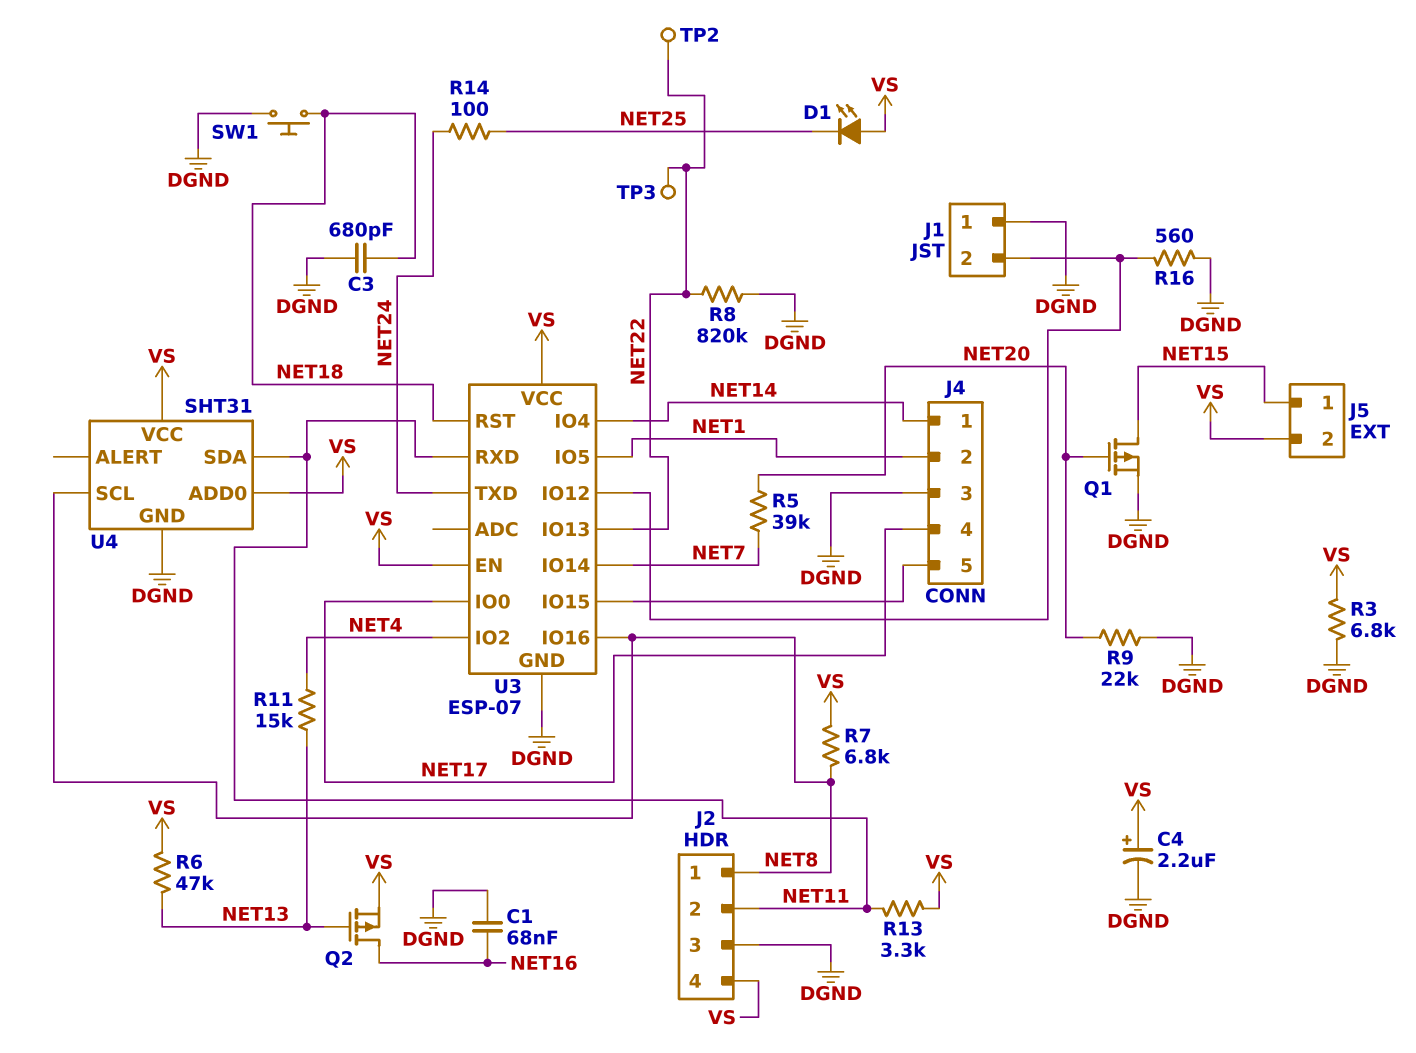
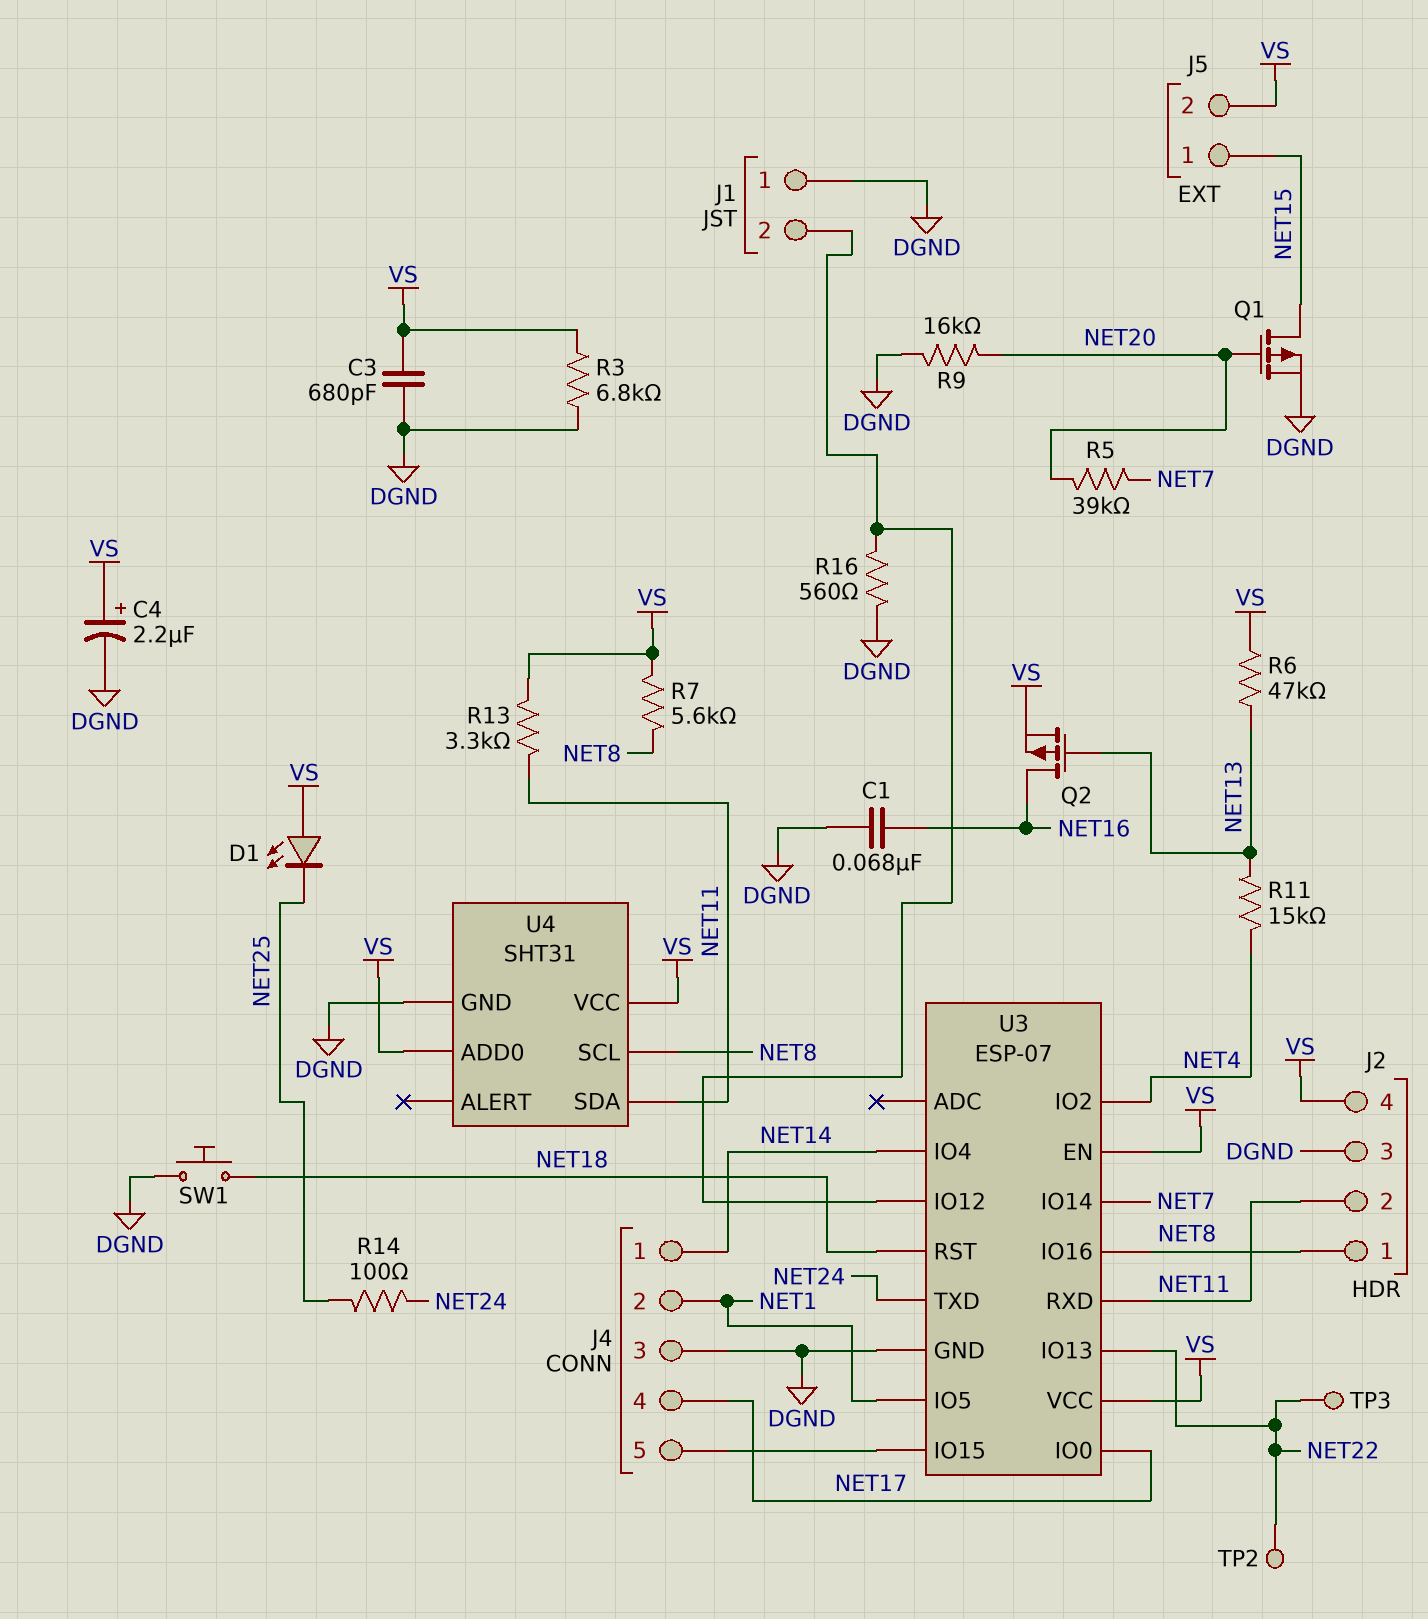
C3: 680pF (DGND, NET18) -> 680pF (DGND, VS)
R7: 6.8k (NET8, VS) -> 5.6k (NET8, VS)
R8: 820k (DGND, NET22) -> none
R9: 22k (DGND, NET20) -> 16k (DGND, NET20)

